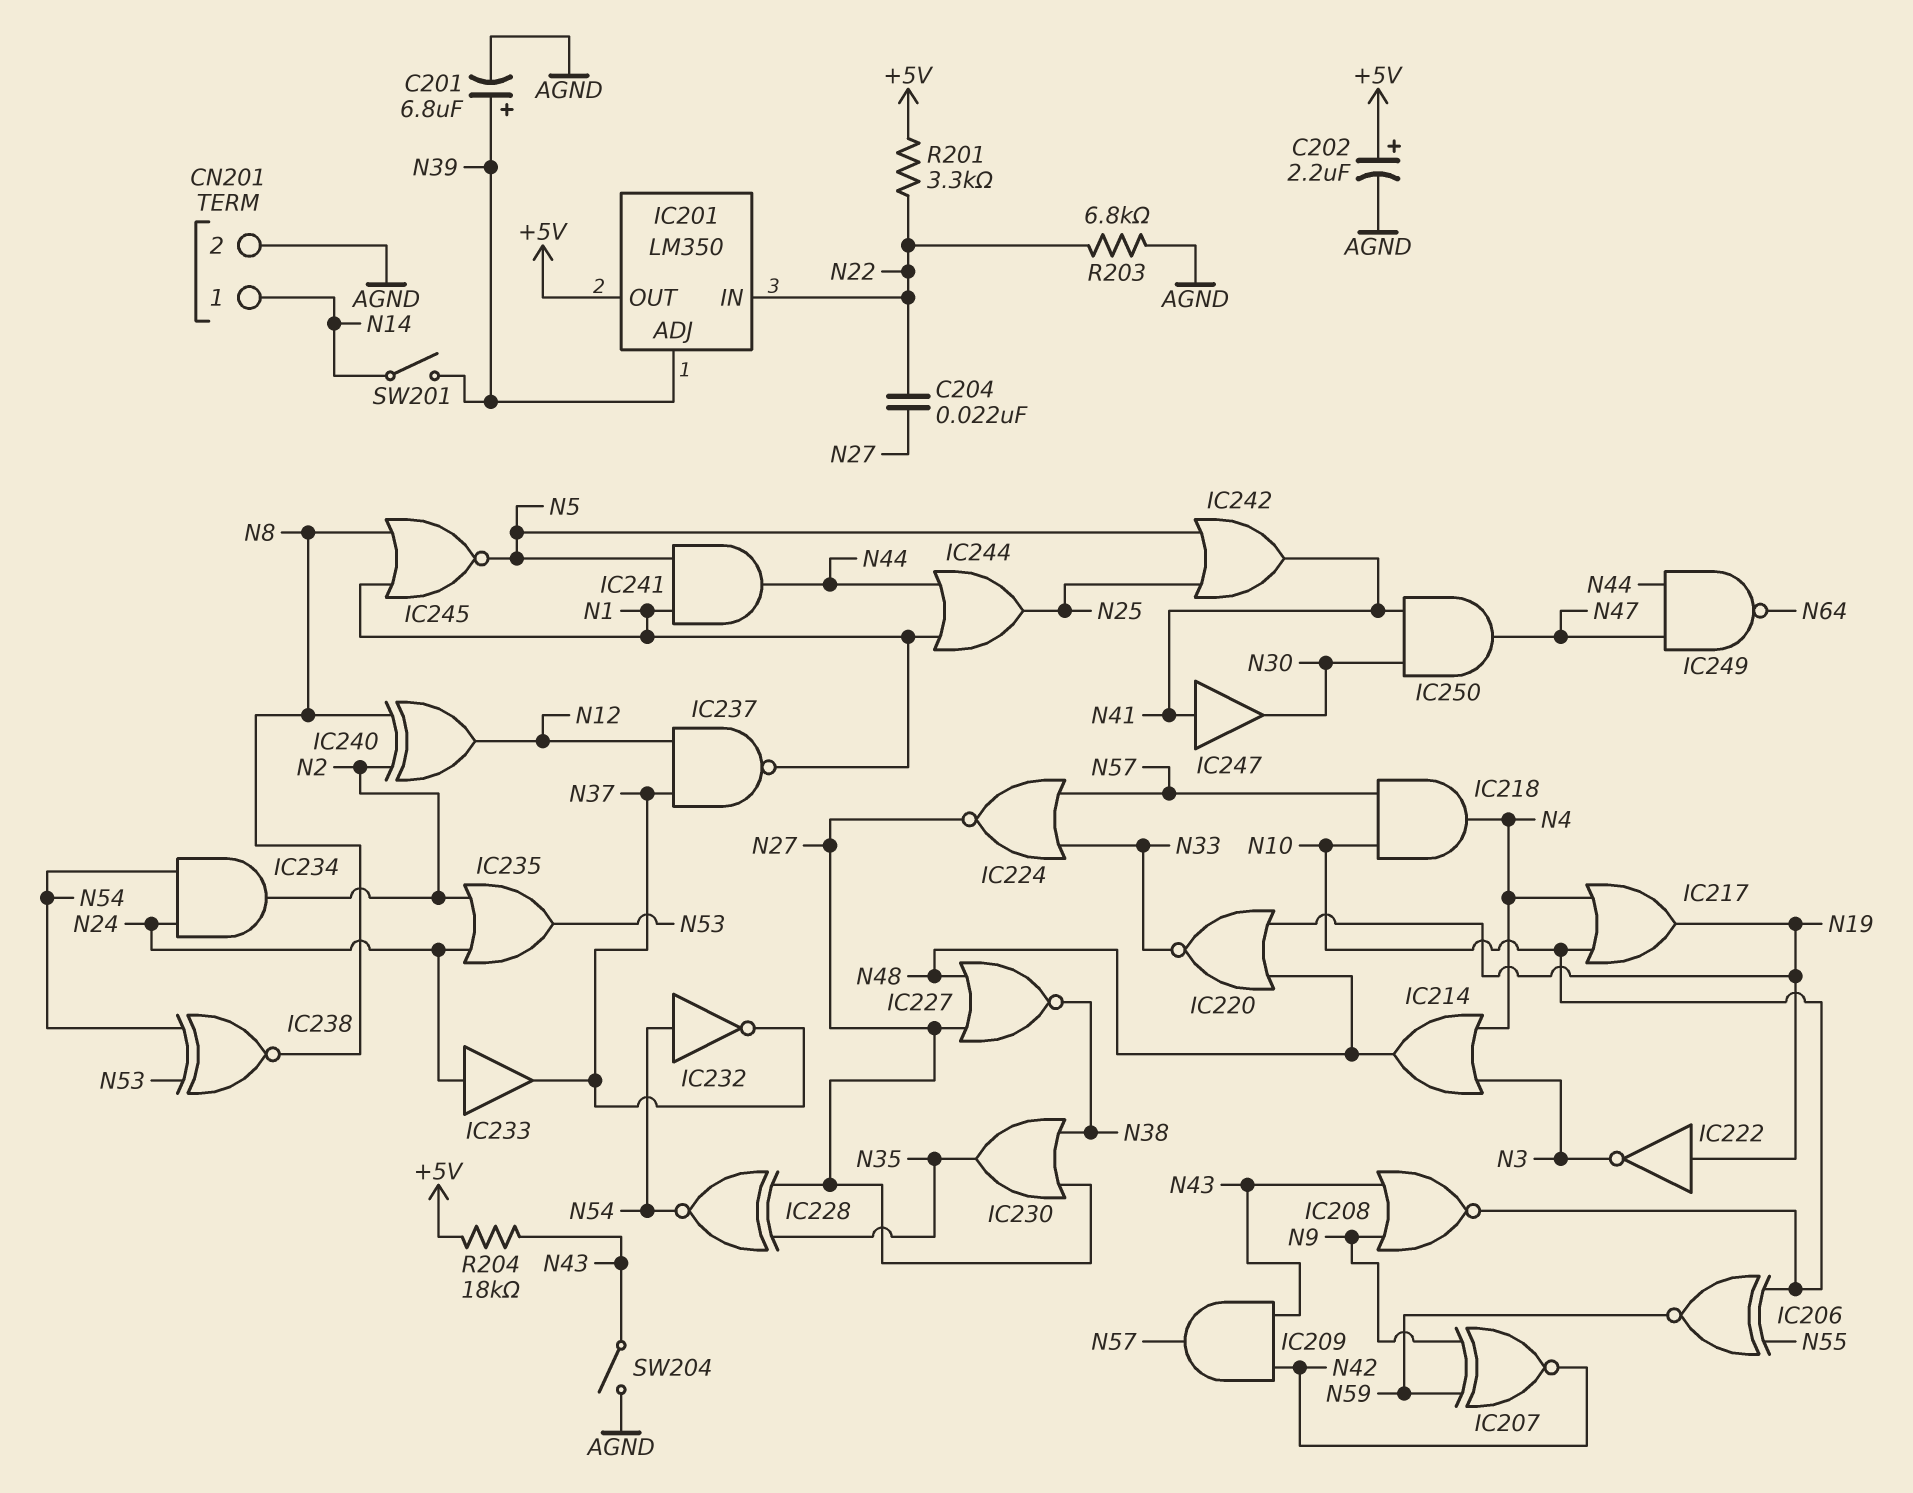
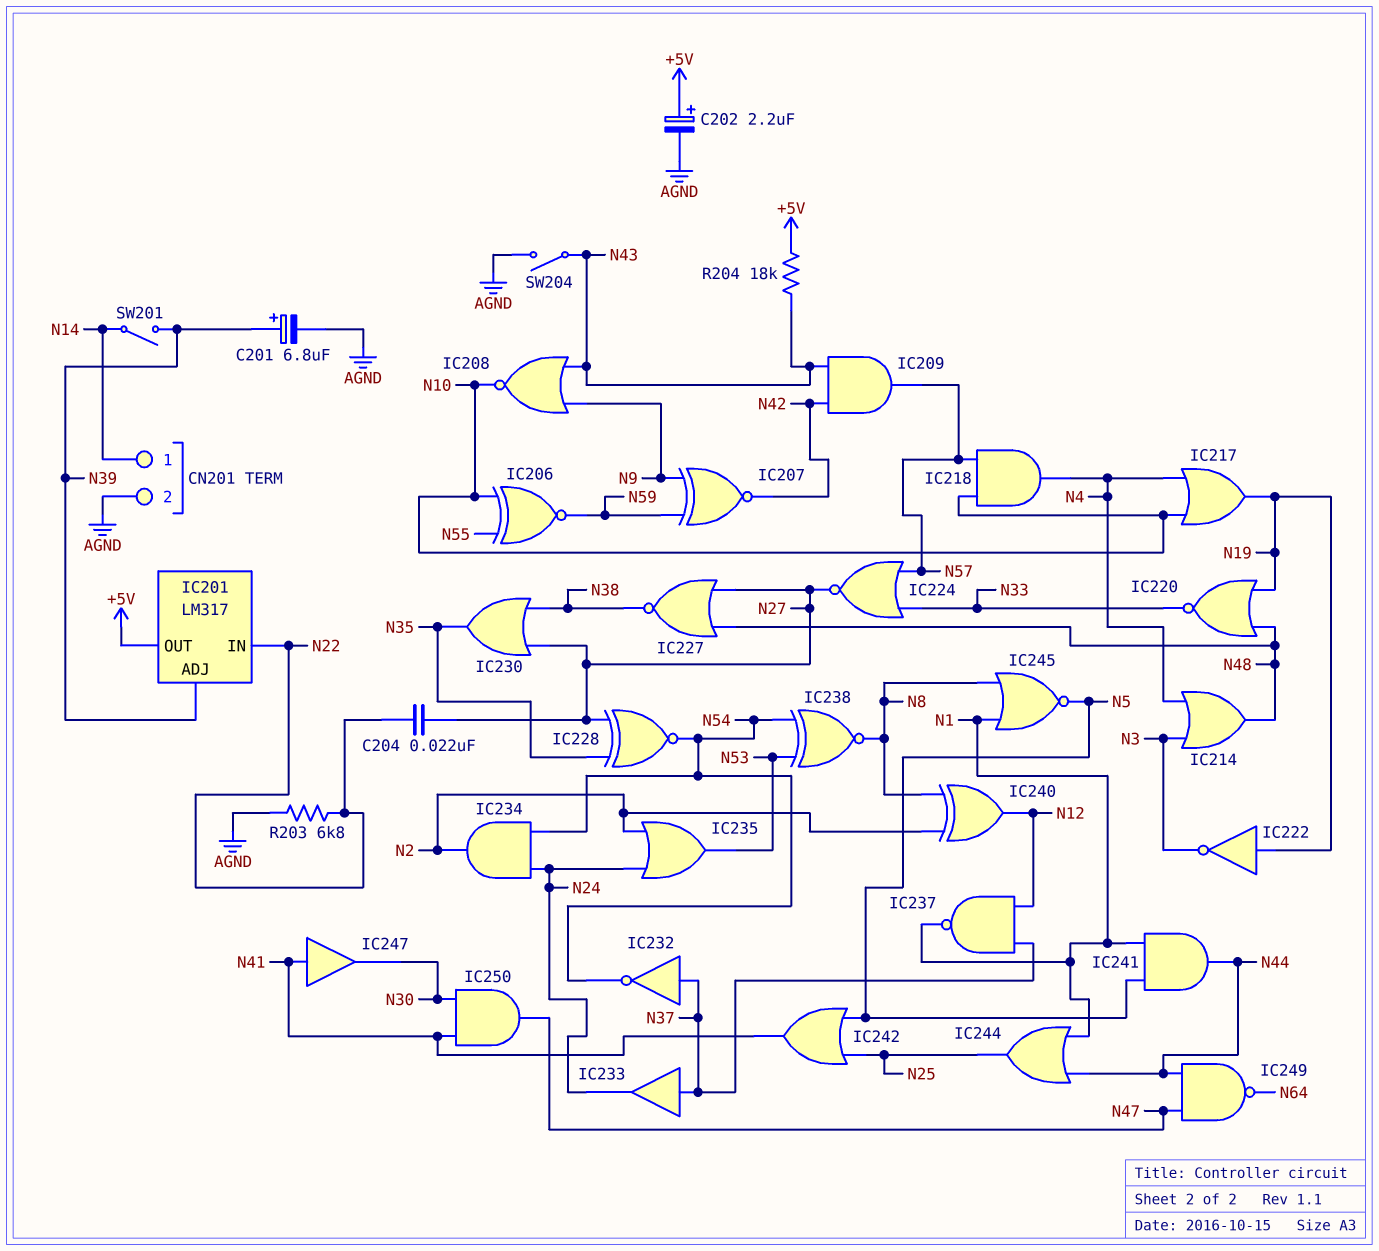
IC201: LM350 -> LM317
IC232: NOT (in N54, out N37) -> NOT (in N37, out N54)
IC233: buffer (in N24, out N37) -> buffer (in N37, out N24)
R201: 3.3k (+5V, N22) -> none

